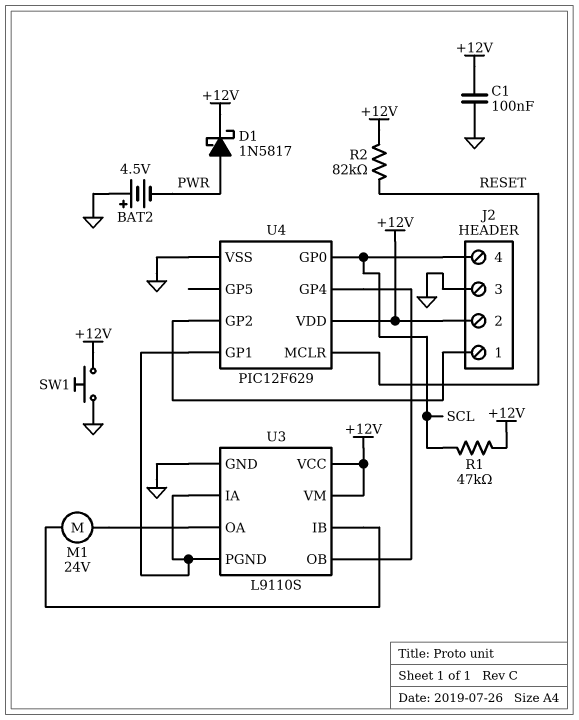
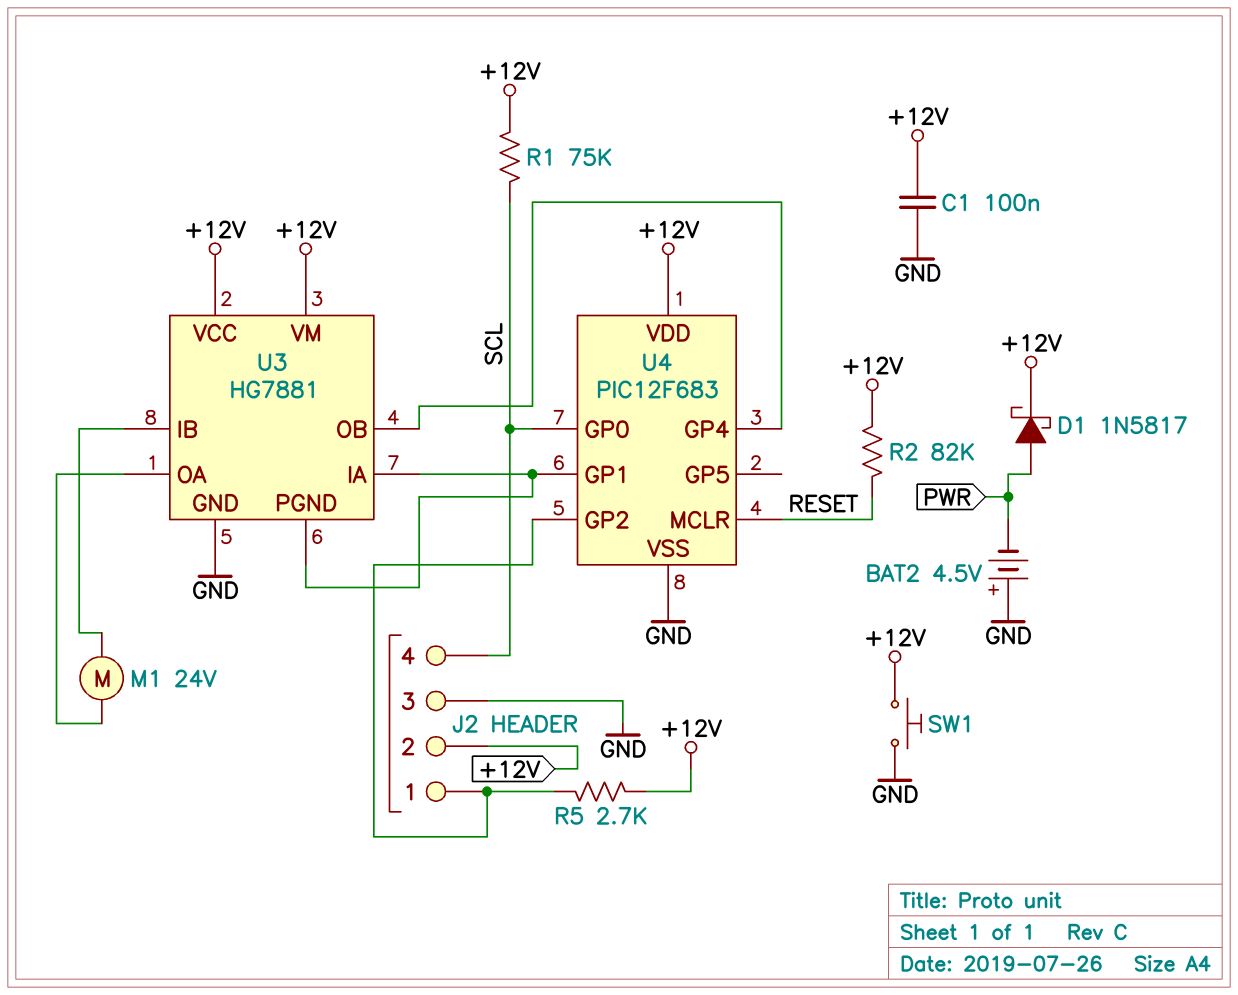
R1: 47k (+12V, SCL) -> 75k (+12V, SCL)
R5: none -> 2.7k (+12V, J2/1)
U3: L9110S -> HG7881
U4: PIC12F629 -> PIC12F683

